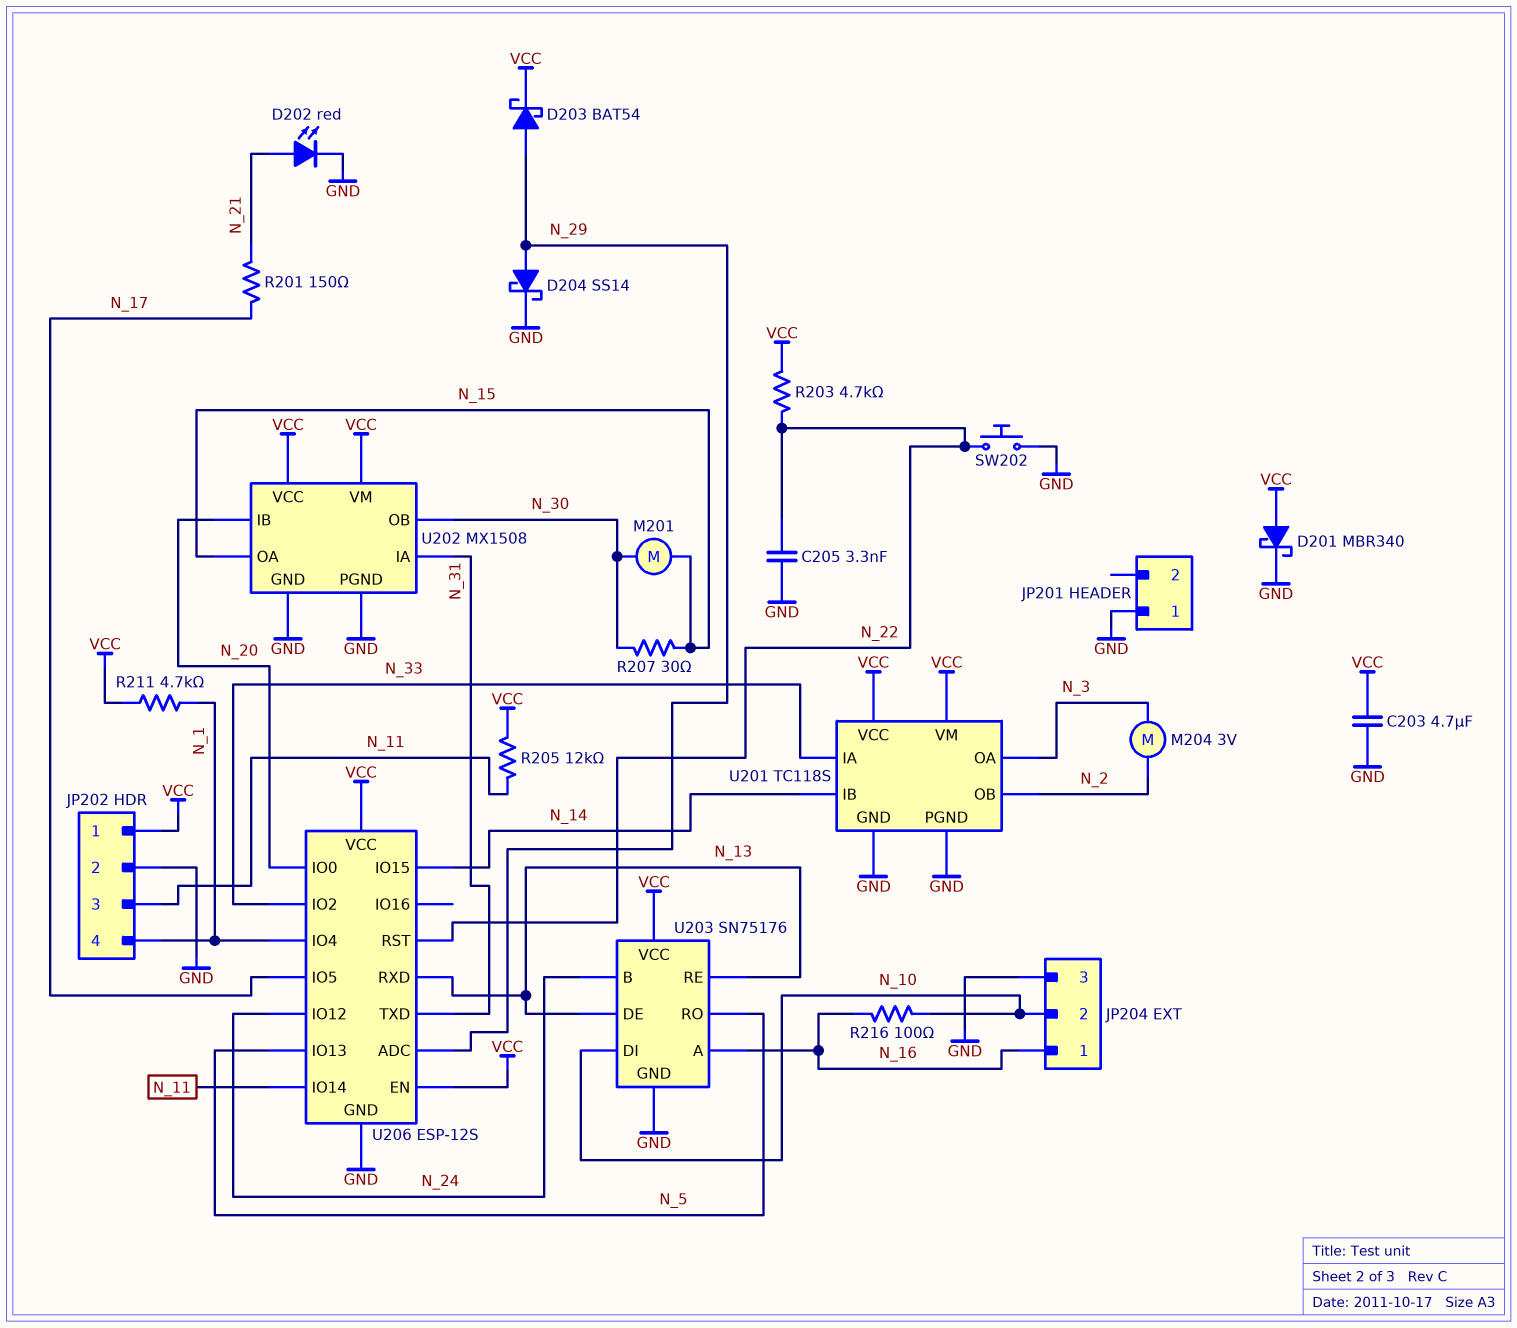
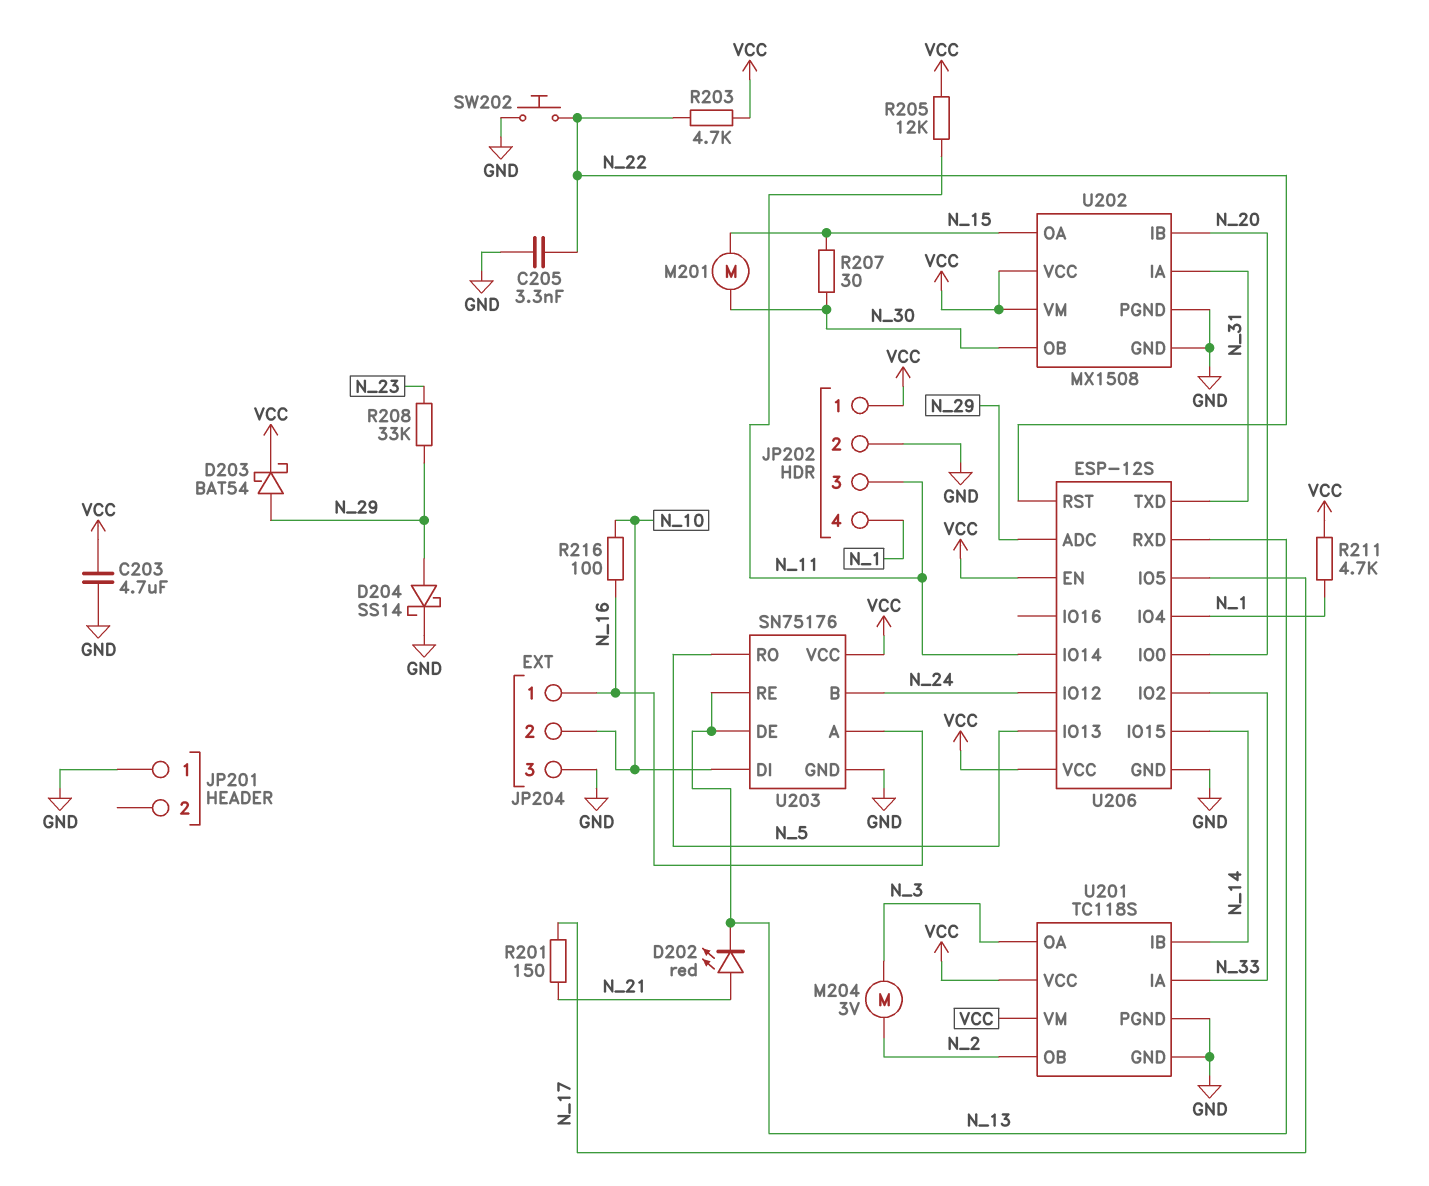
D201: schottky MBR340 (A VCC, K GND) -> none
D202: LED red (A N_21, K GND) -> LED red (A N_21, K N_13)
R208: none -> 33k (N_23, N_29)

